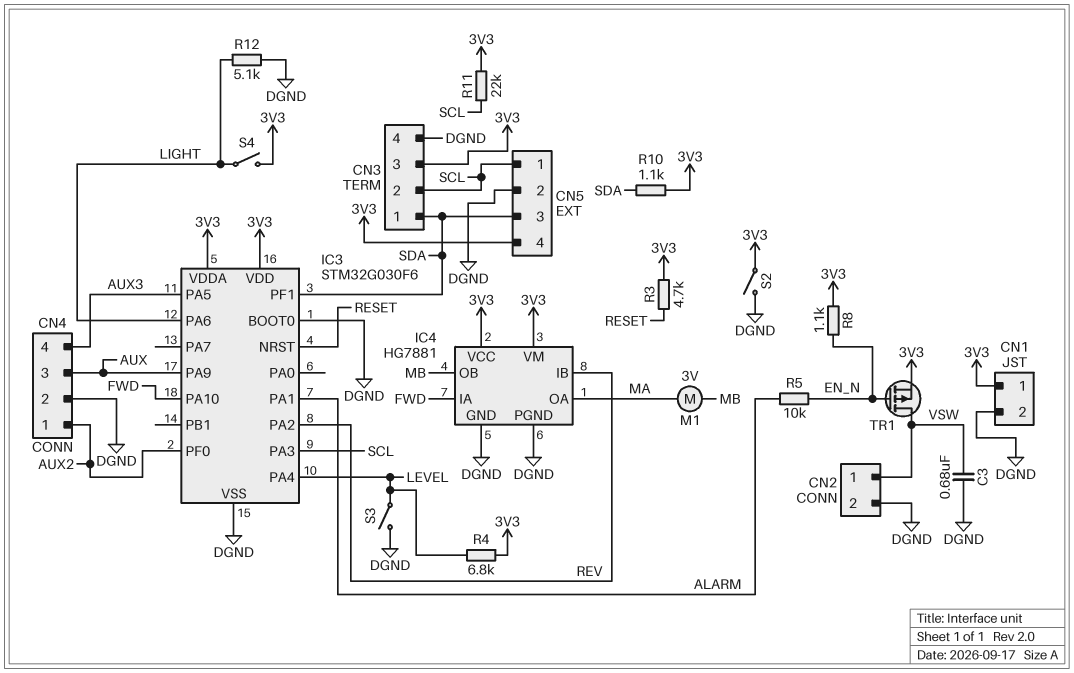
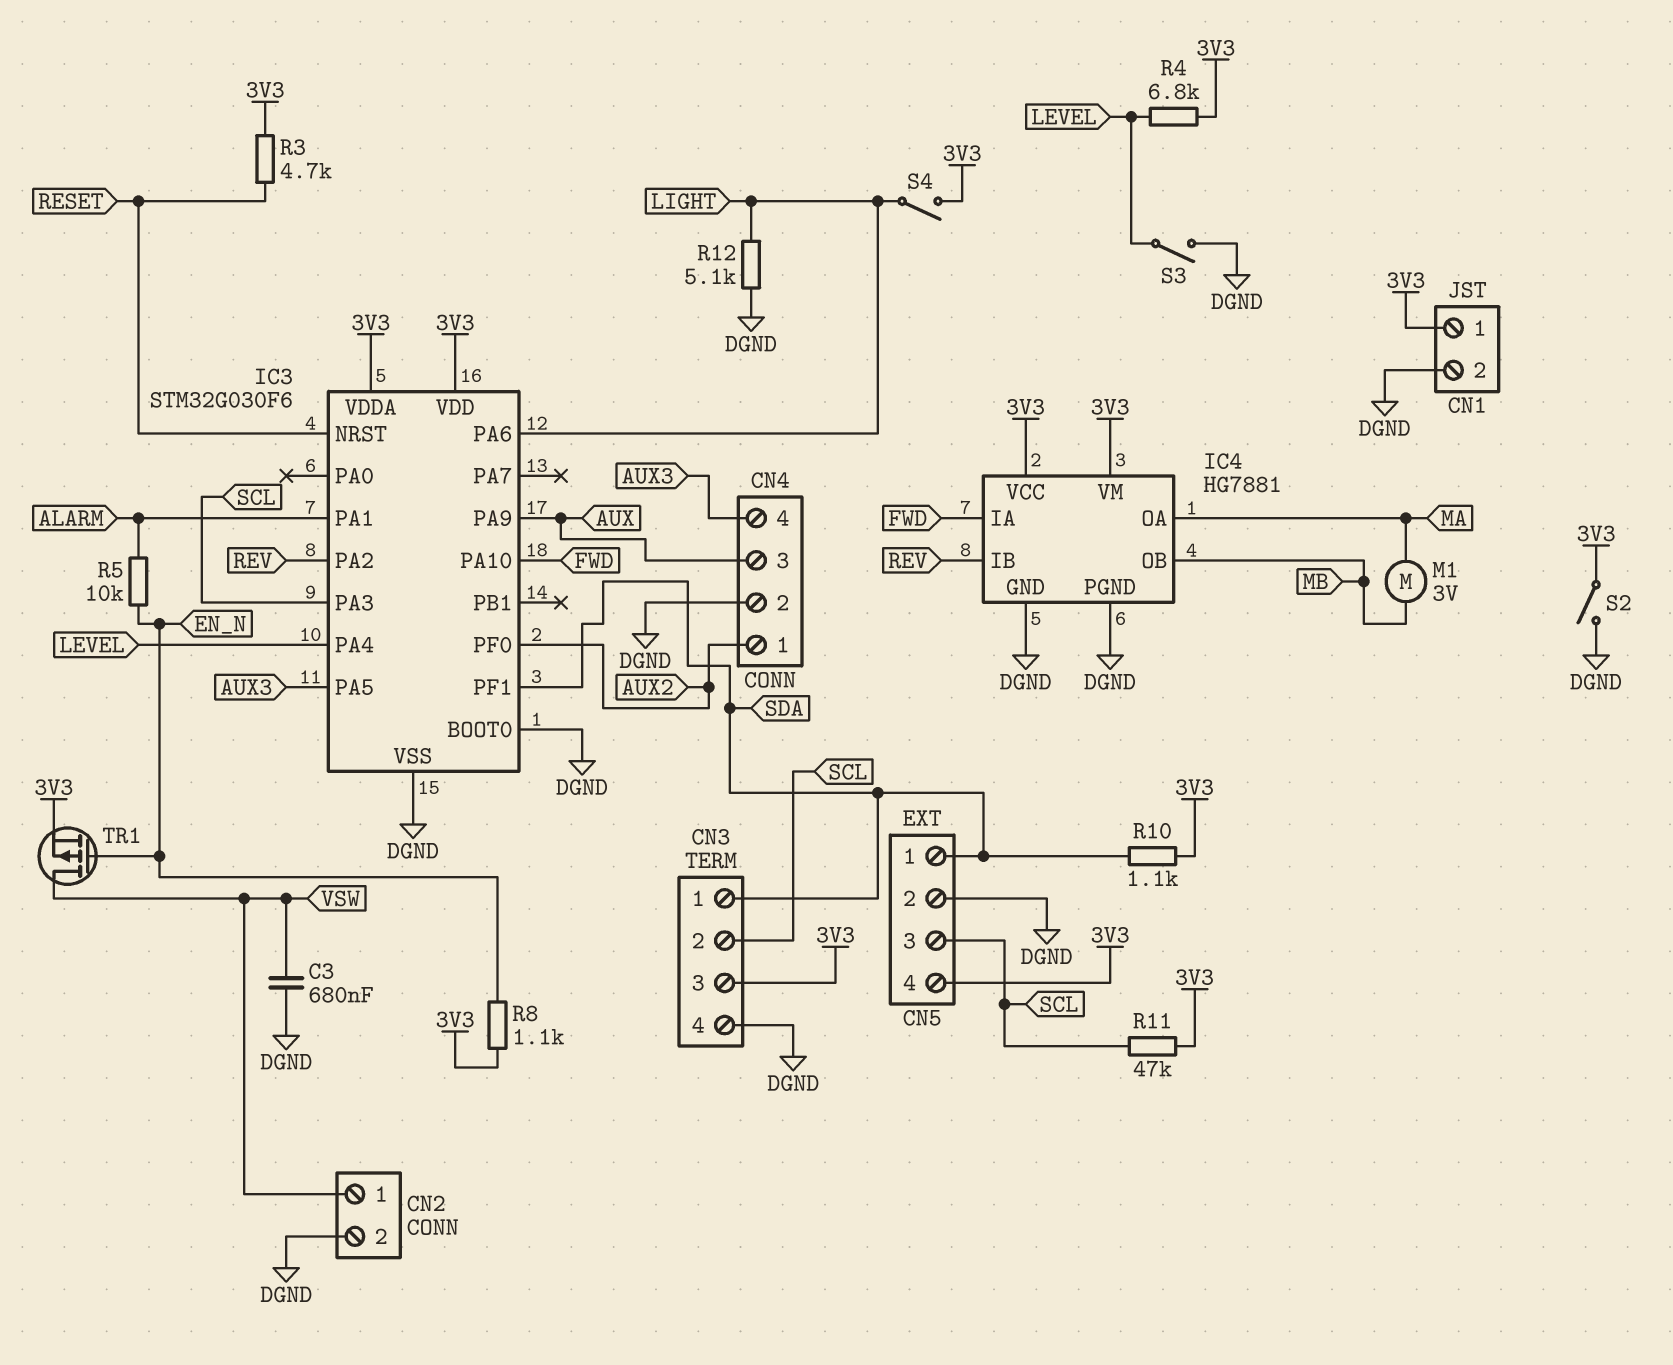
CN5 pin 1: SCL -> SDA
CN5 pin 3: SDA -> SCL
R11: 22k (3V3, SCL) -> 47k (3V3, SCL)

